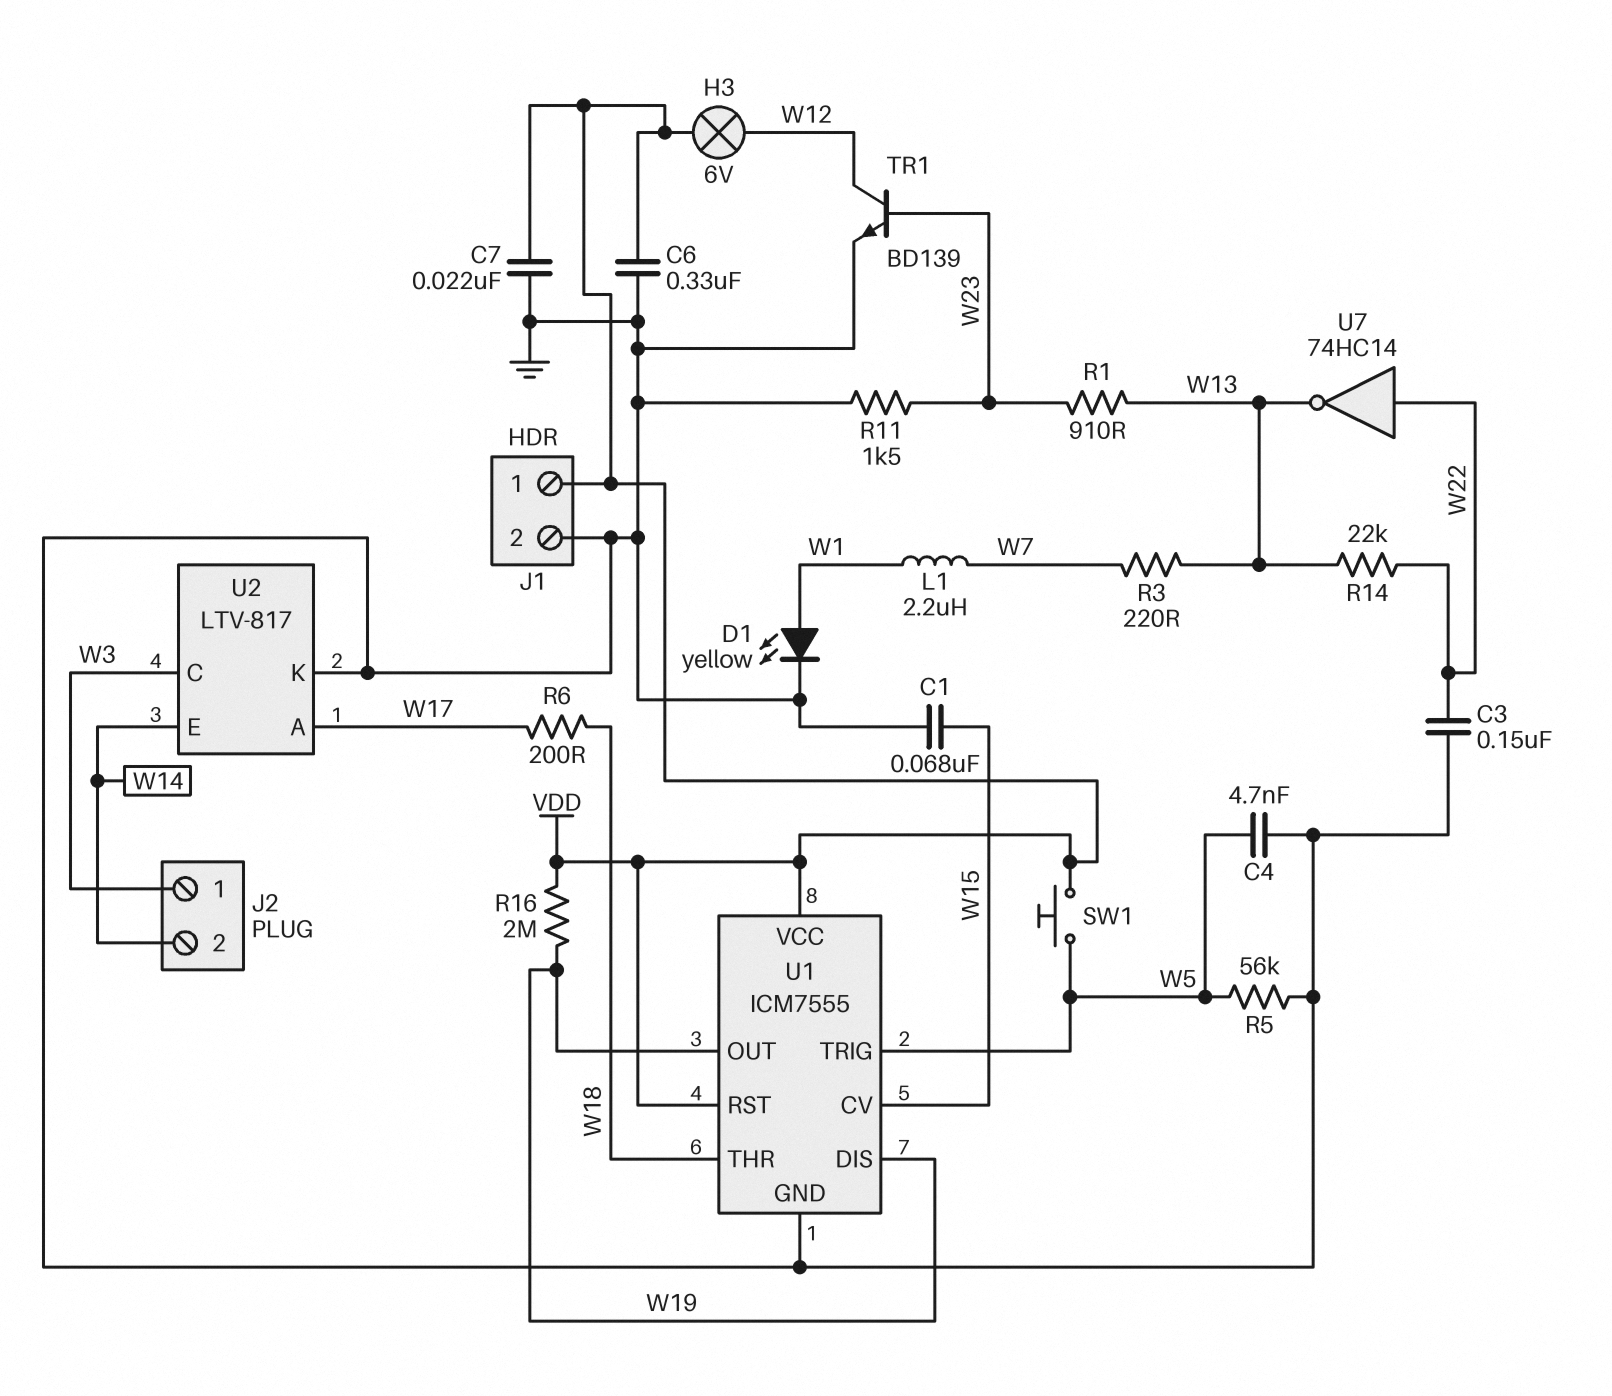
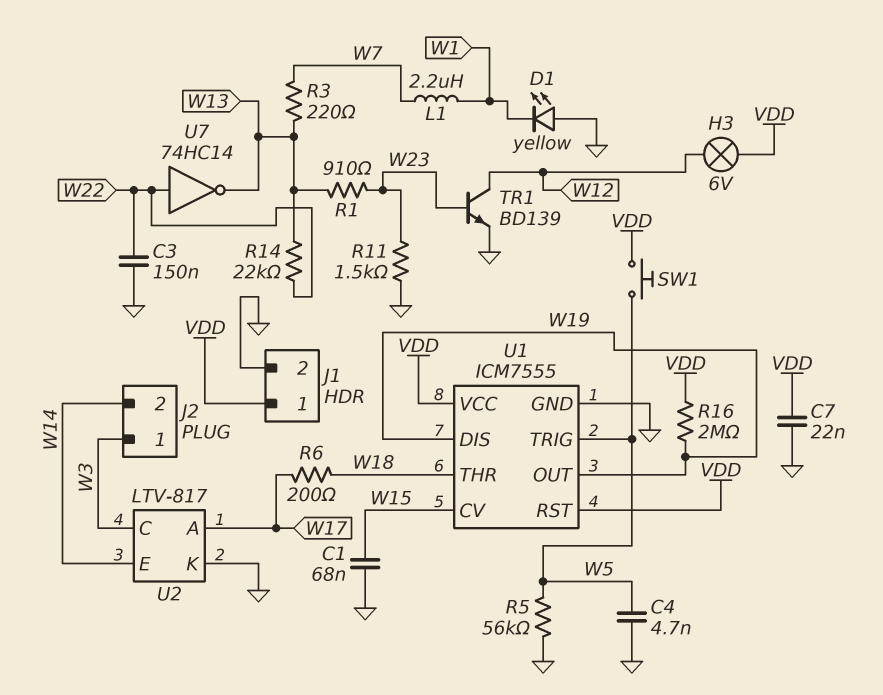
C6: 330nF (GND, VDD) -> none
D1: LED yellow (A W1, K GND) -> LED yellow (A GND, K W1)

